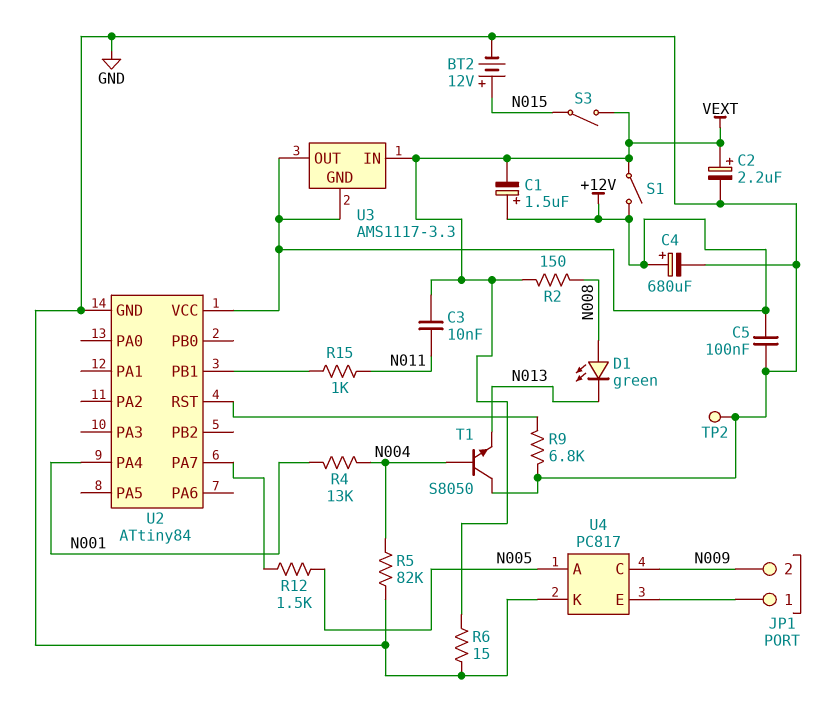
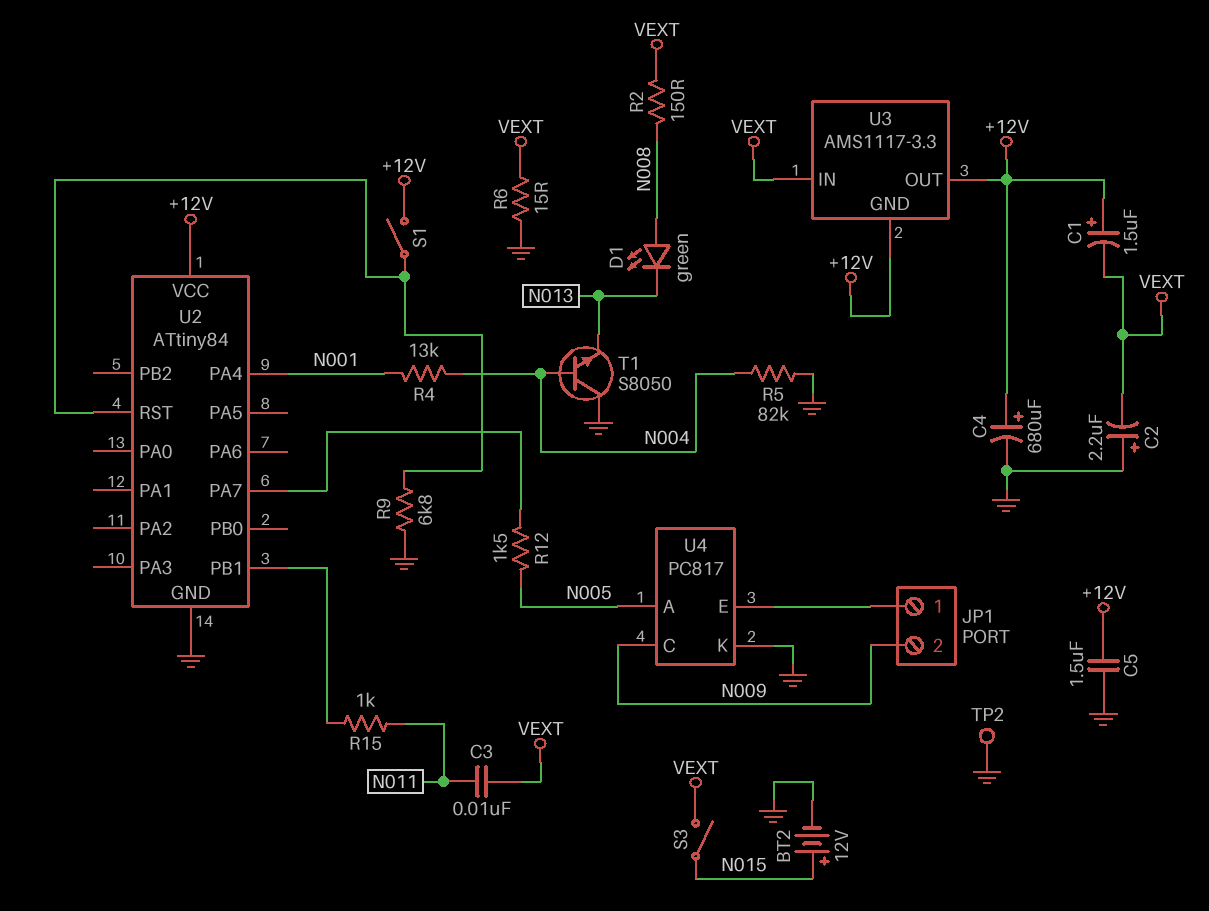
C2: 2.2uF (plus VEXT, minus GND) -> 2.2uF (plus GND, minus VEXT)
C5: 100nF (+12V, GND) -> 1.5uF (+12V, GND)
S1: switch (+12V, VEXT) -> switch (+12V, U2/RST)

